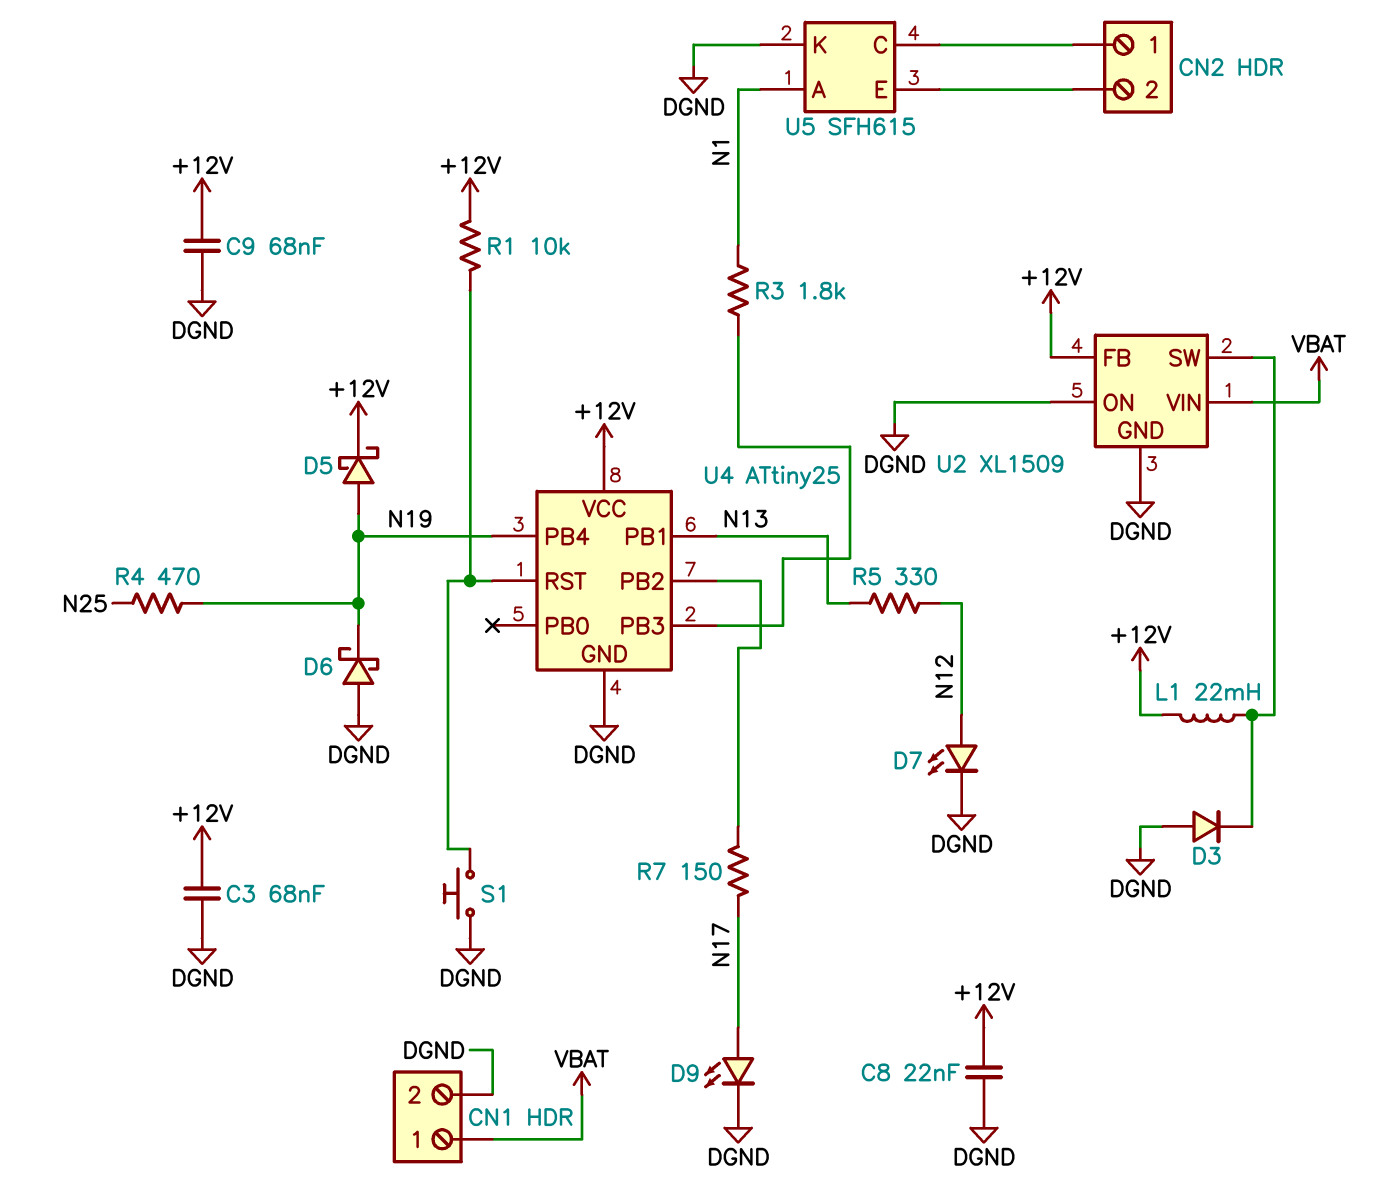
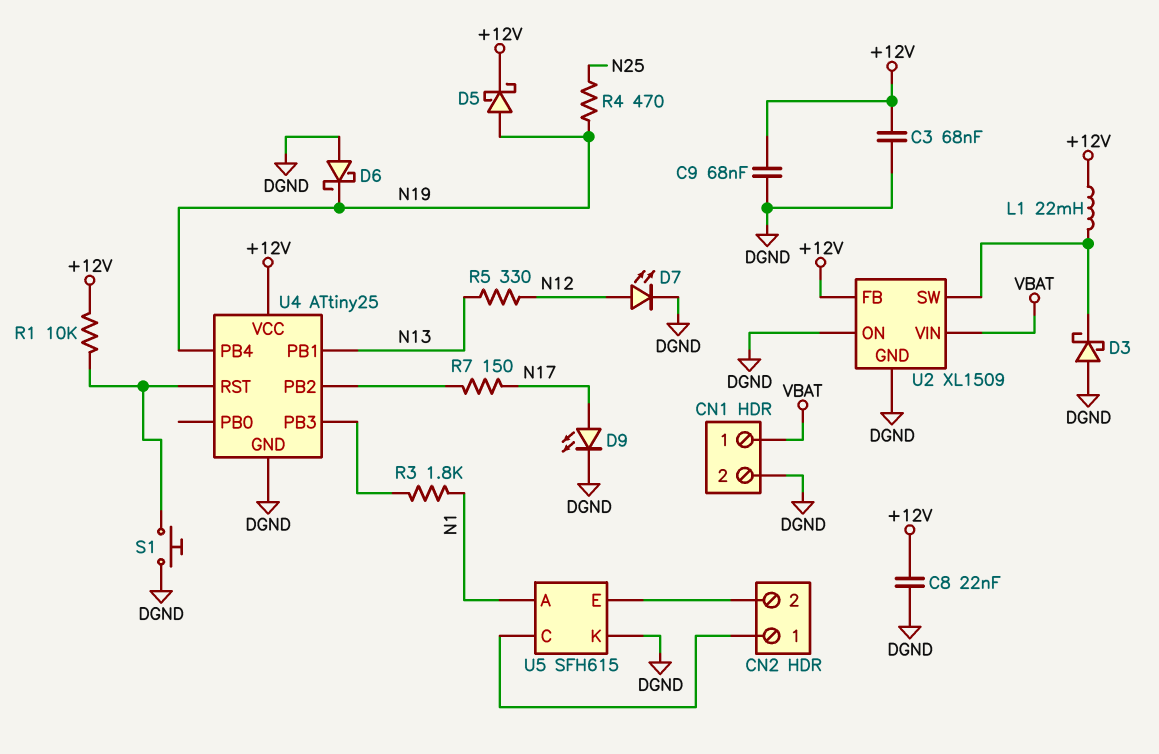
D3: diode (A DGND, K U2/SW) -> schottky (A DGND, K U2/SW)

